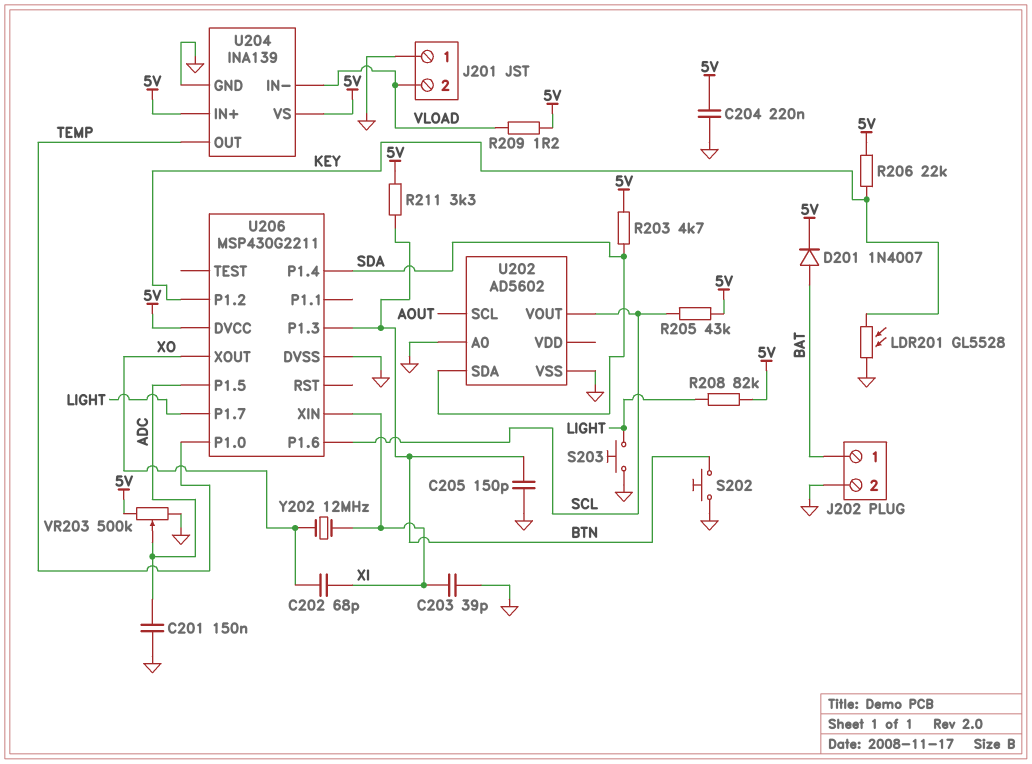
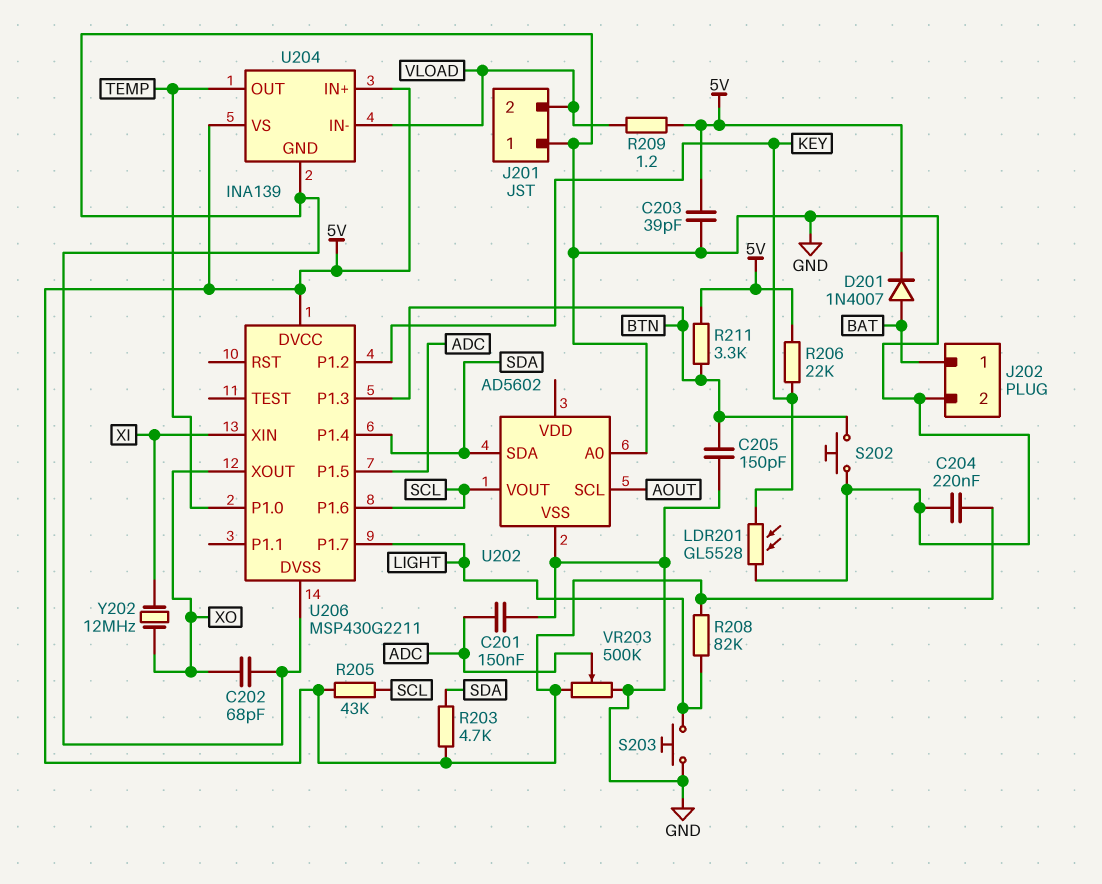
C202: 68pF (XI, XO) -> 68pF (GND, XO)
C203: 39pF (GND, XI) -> 39pF (5V, GND)

